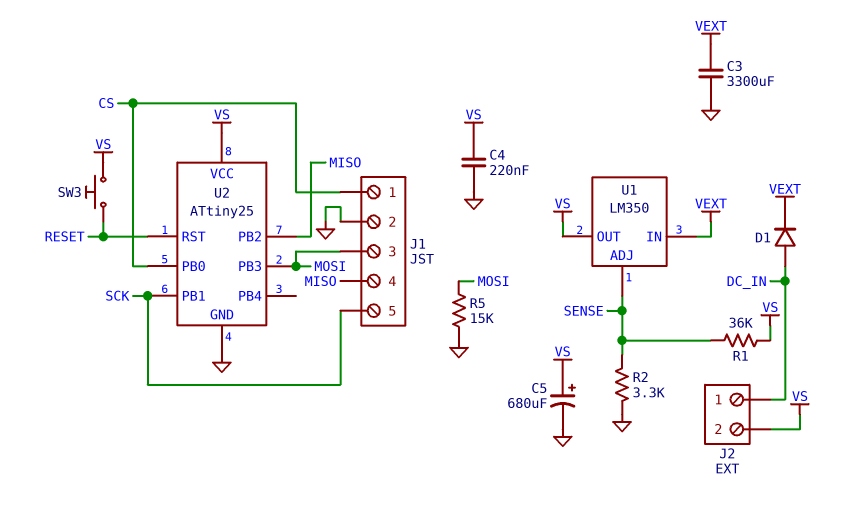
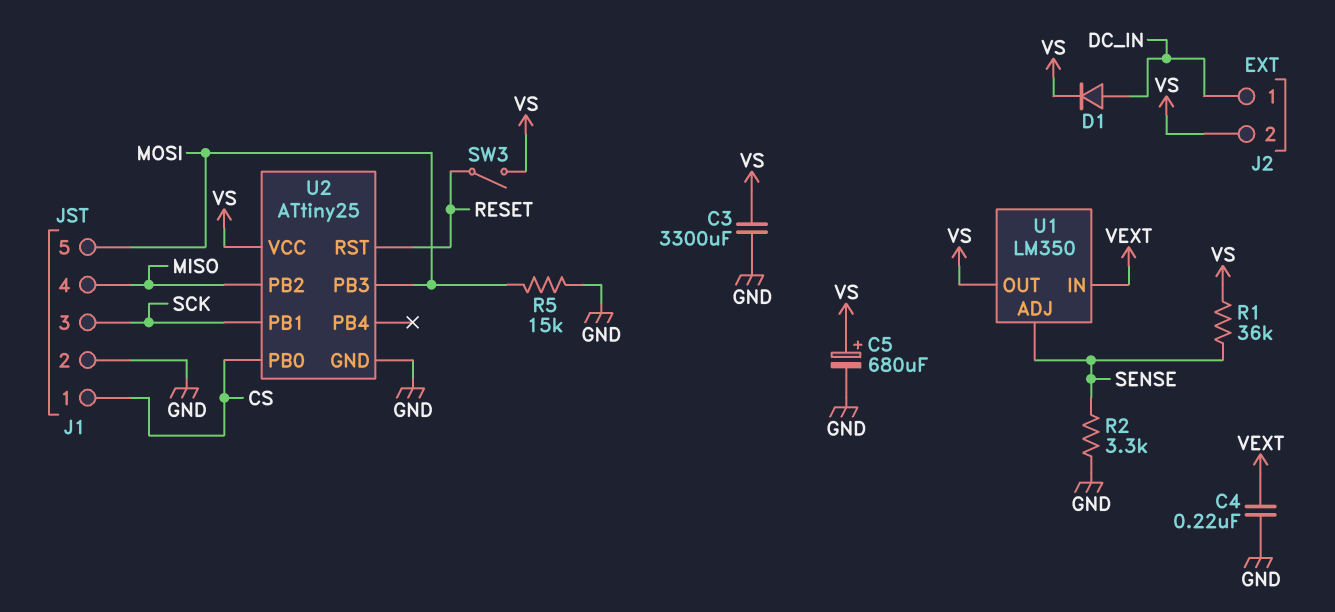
C3: 3300uF (GND, VEXT) -> 3300uF (GND, VS)
C4: 220nF (GND, VS) -> 220nF (GND, VEXT)
D1: diode (A DC_IN, K VEXT) -> diode (A DC_IN, K VS)
J1 pin 3: MOSI -> SCK
J1 pin 5: SCK -> MOSI
SW3: button (RESET, VS) -> switch (RESET, VS)

